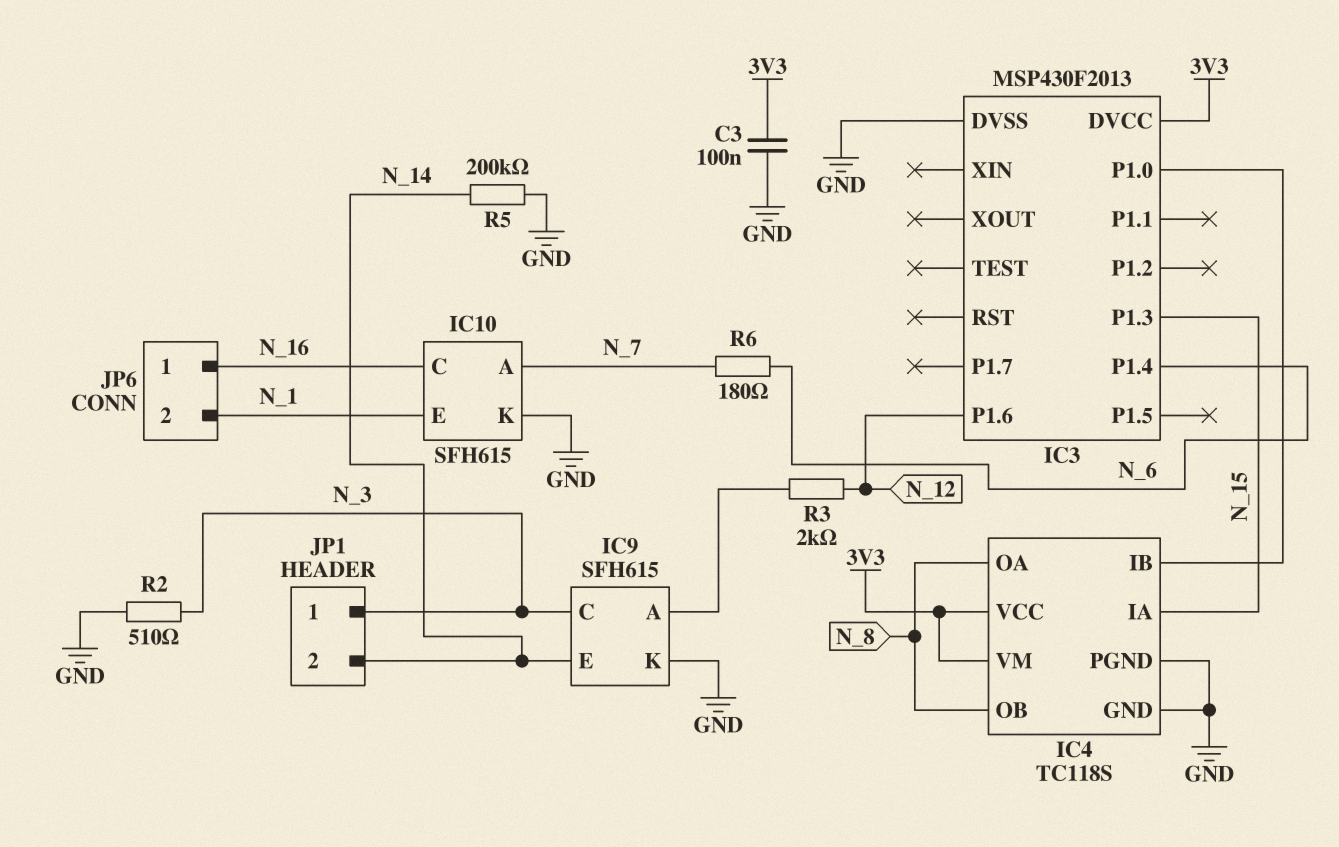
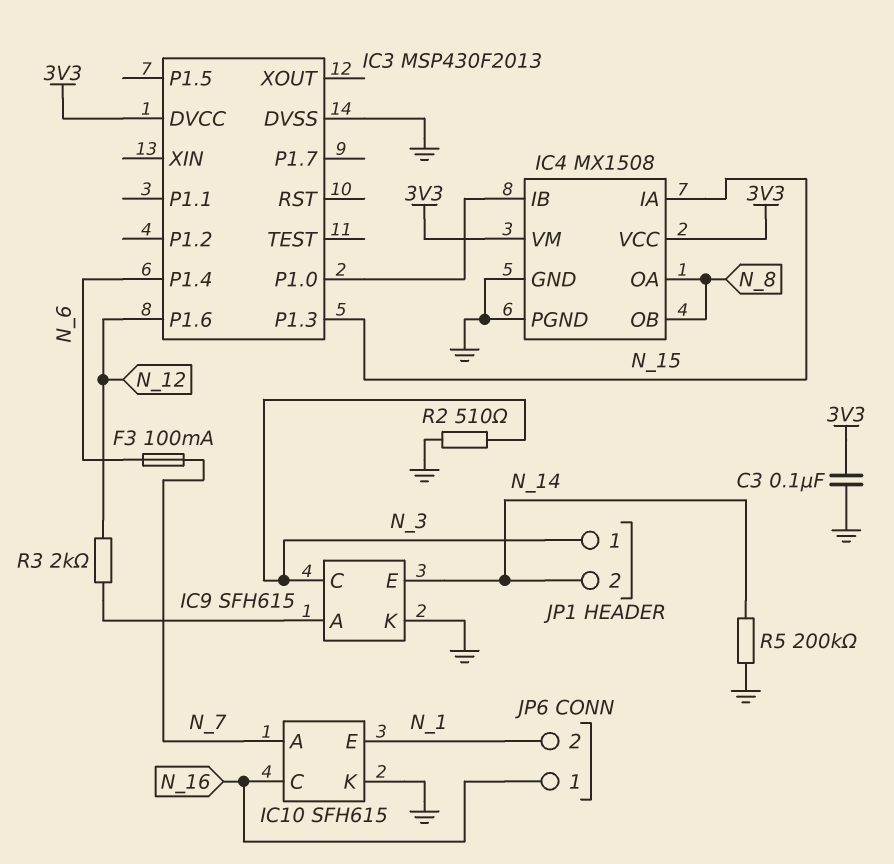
F3: none -> 100mA (N_6, N_7)
IC4: TC118S -> MX1508
R6: 180 (N_6, N_7) -> none

